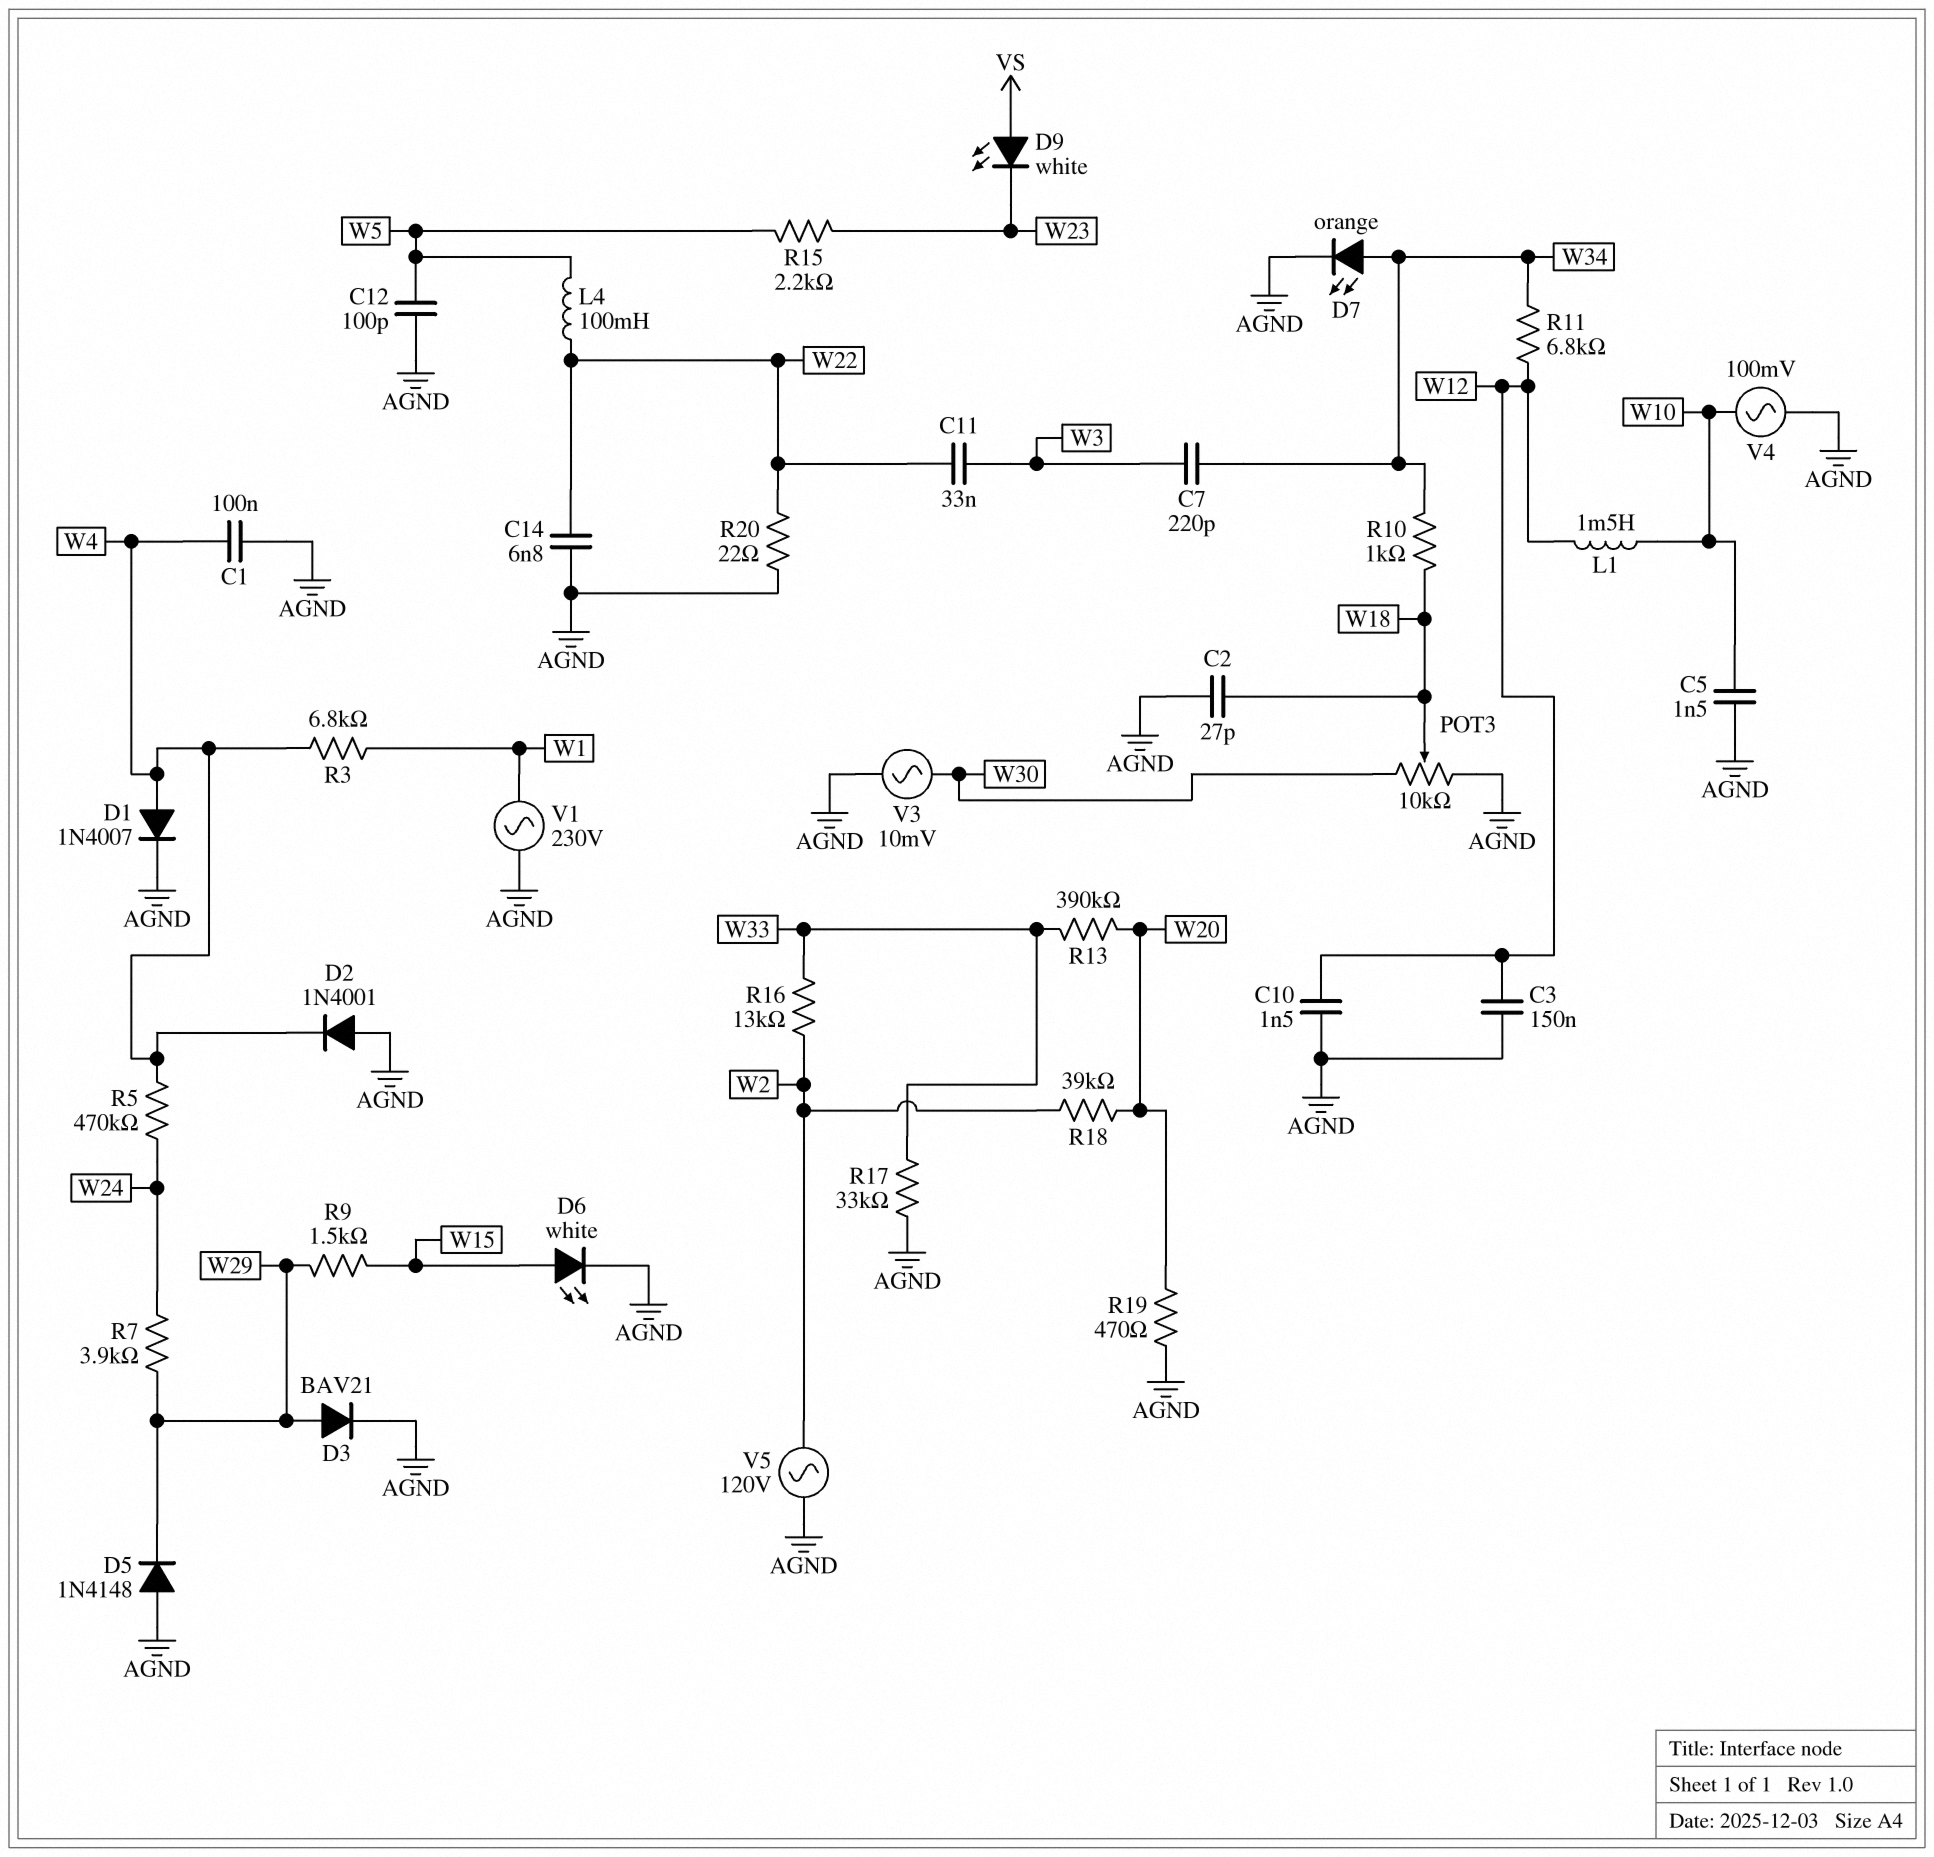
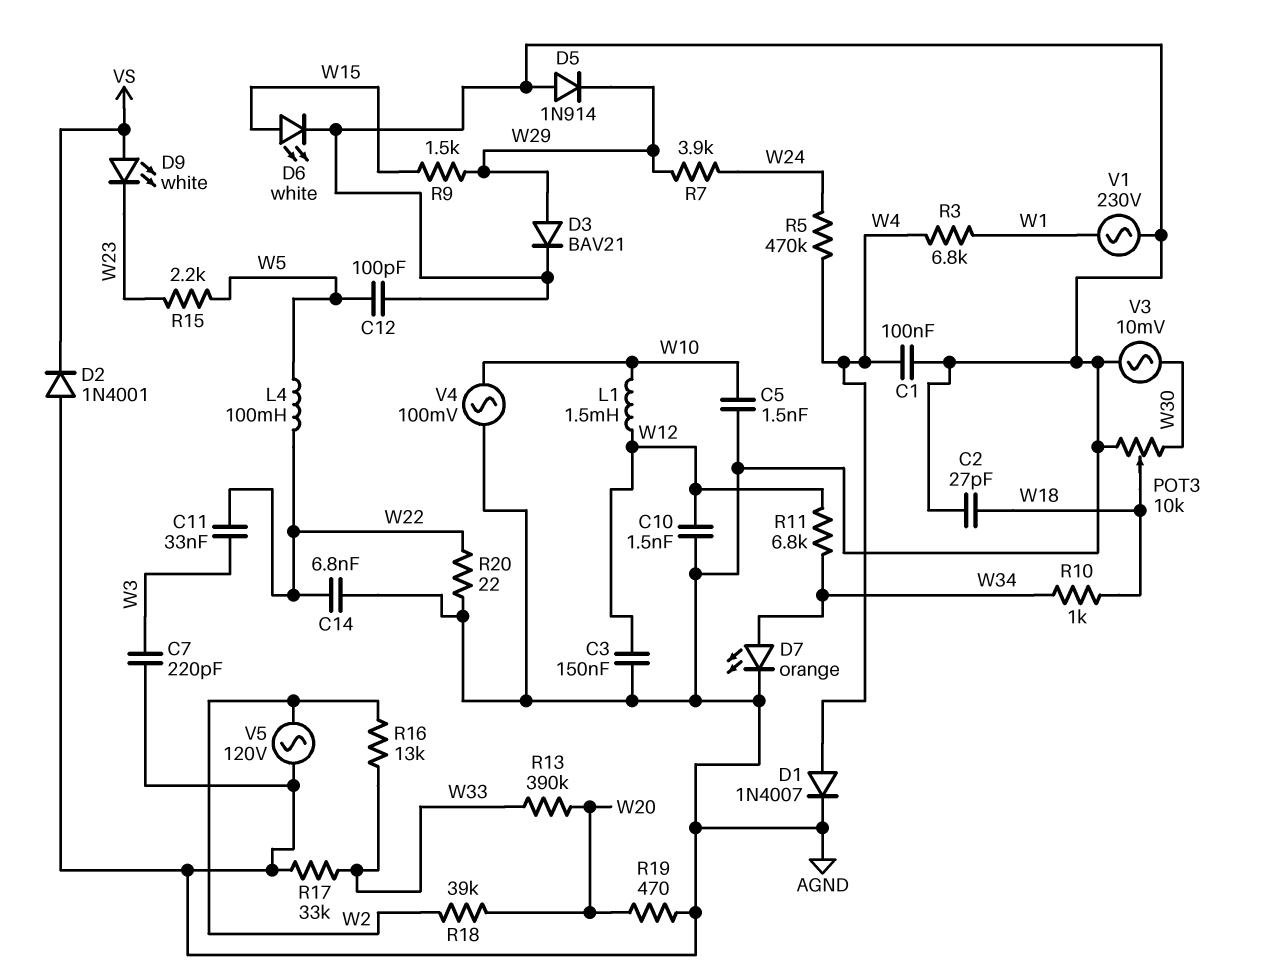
C7: 220pF (W3, W34) -> 220pF (AGND, W3)
D2: diode 1N4001 (A AGND, K W4) -> diode 1N4001 (A AGND, K VS)
D5: diode 1N4148 (A AGND, K W29) -> diode 1N914 (A AGND, K W29)

